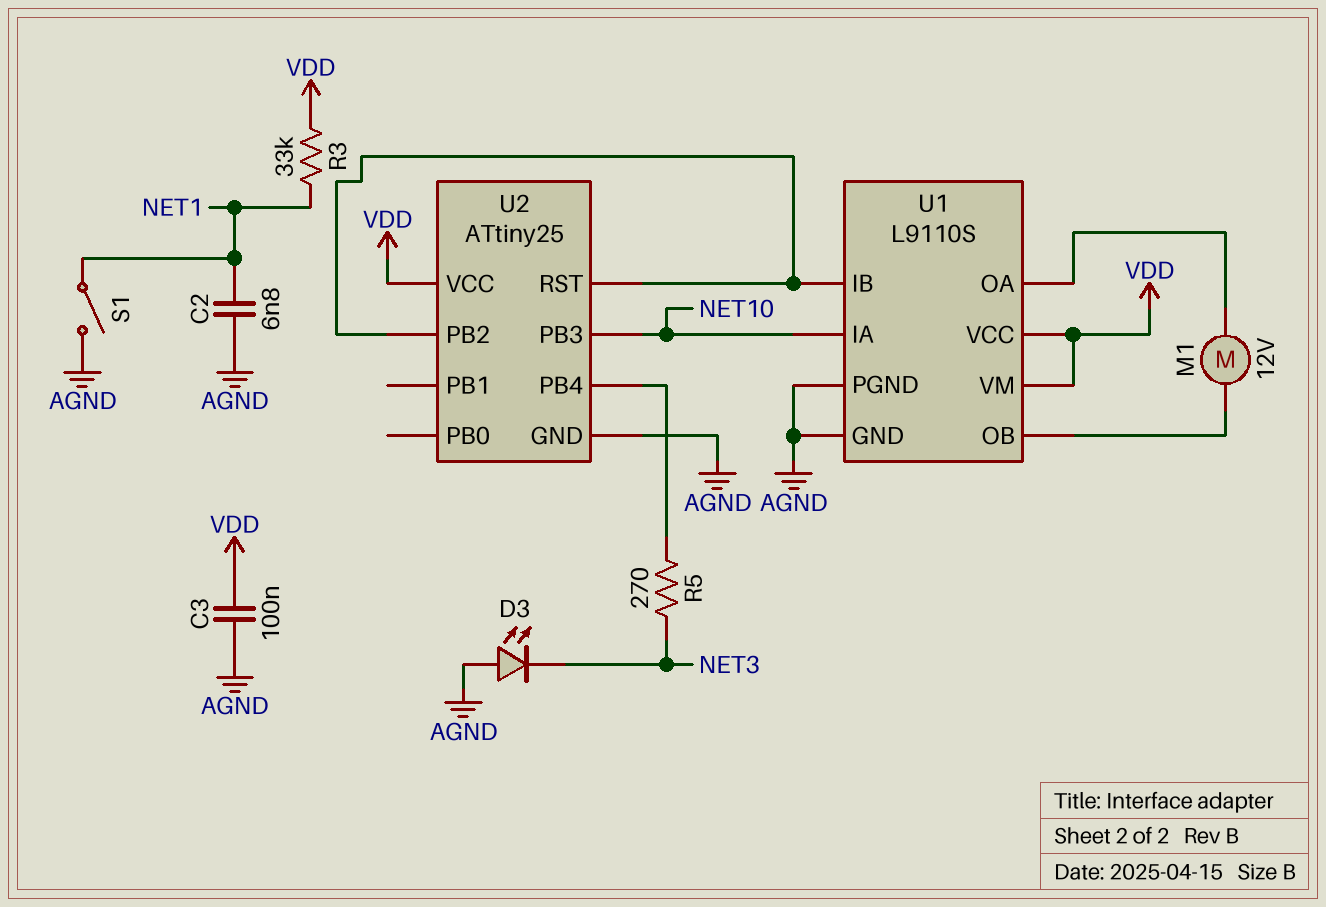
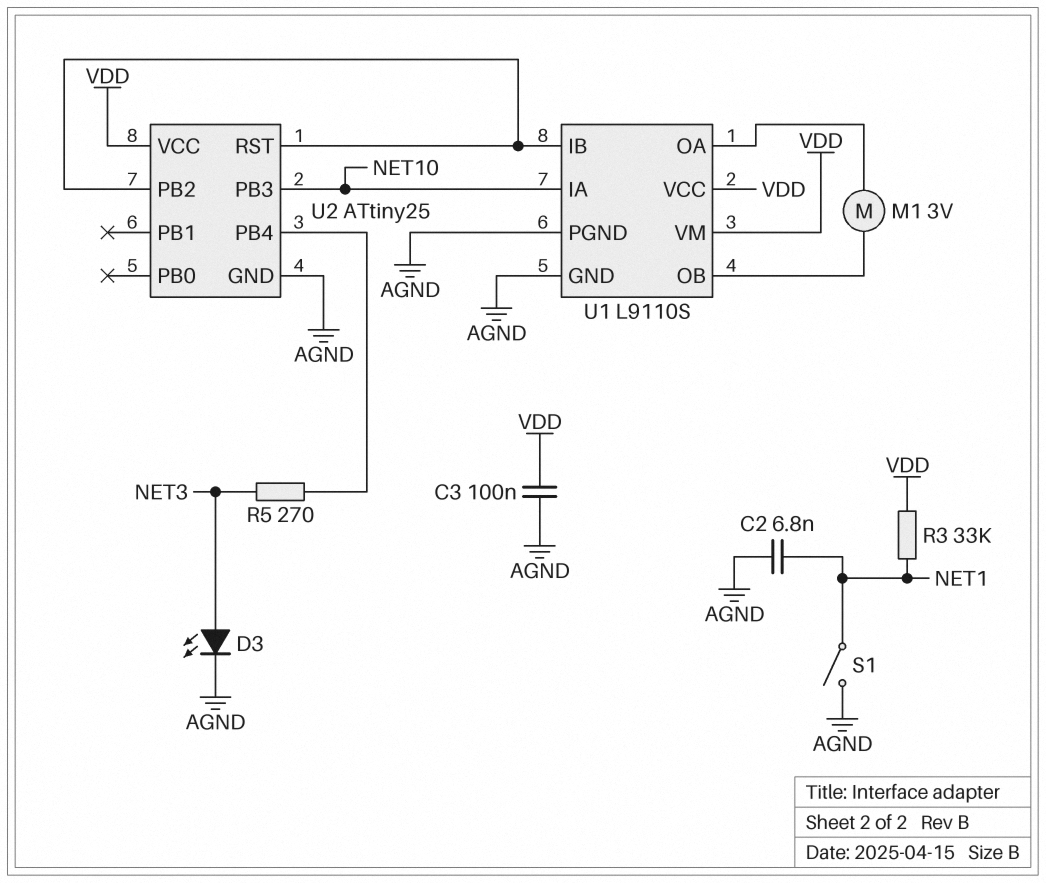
D3: LED (A AGND, K NET3) -> LED (A NET3, K AGND)
M1: motor 12V (U1/OA, U1/OB) -> motor 3V (U1/OA, U1/OB)

